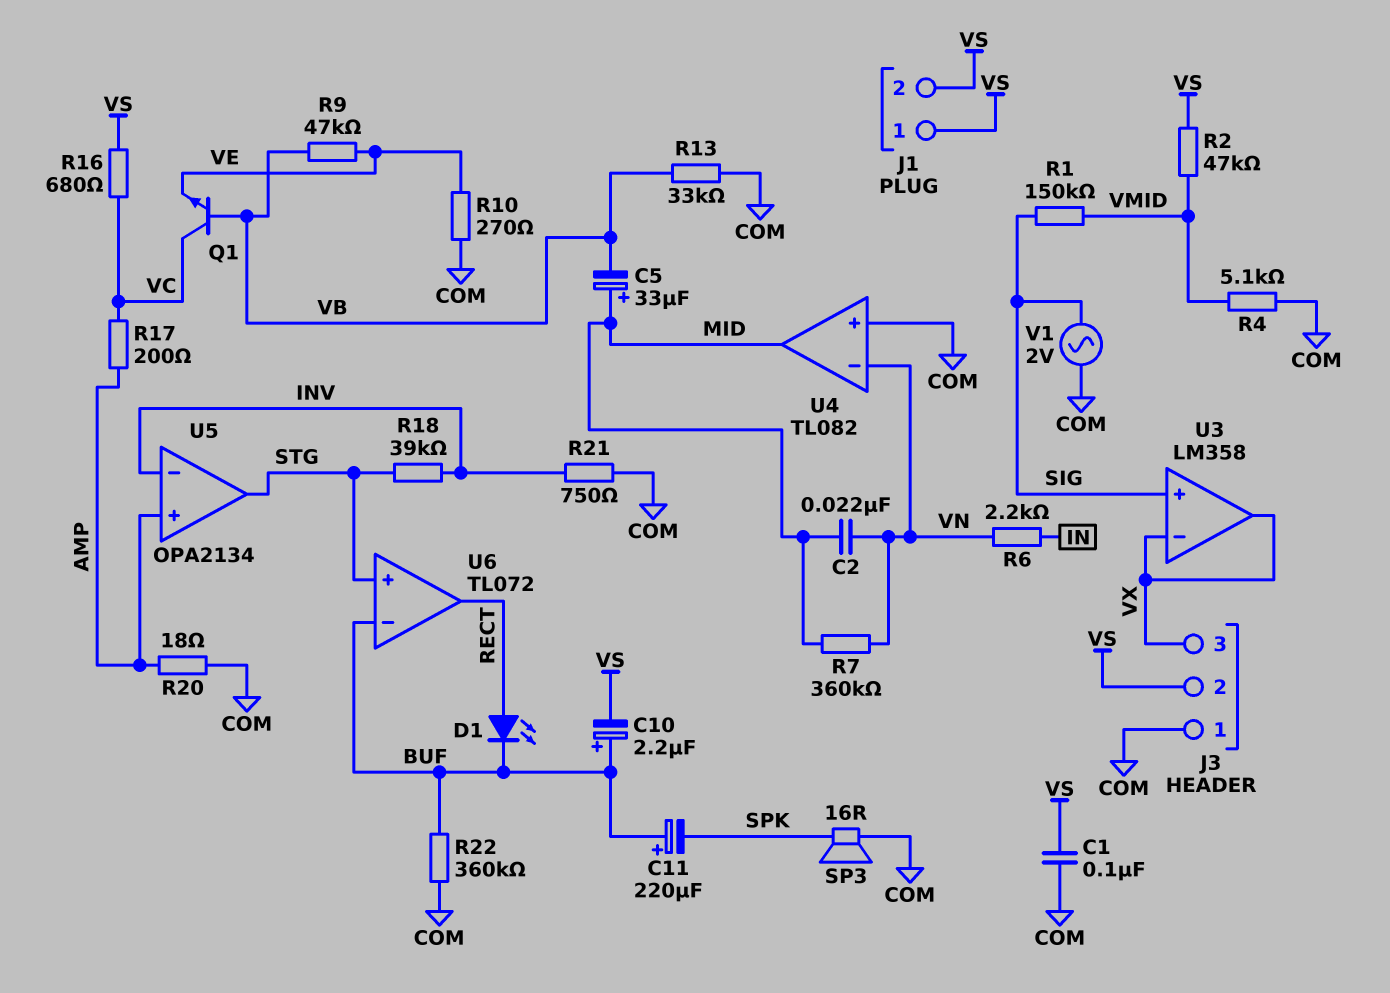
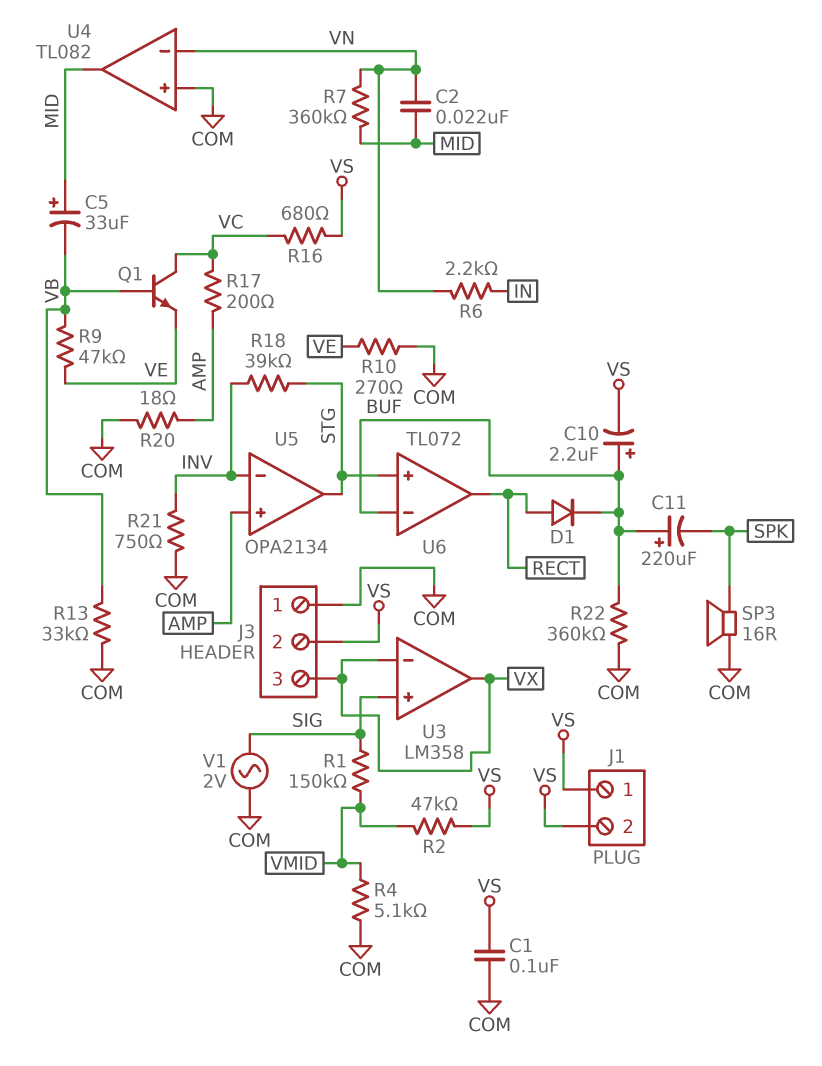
D1: LED (A RECT, K BUF) -> diode (A RECT, K BUF)

